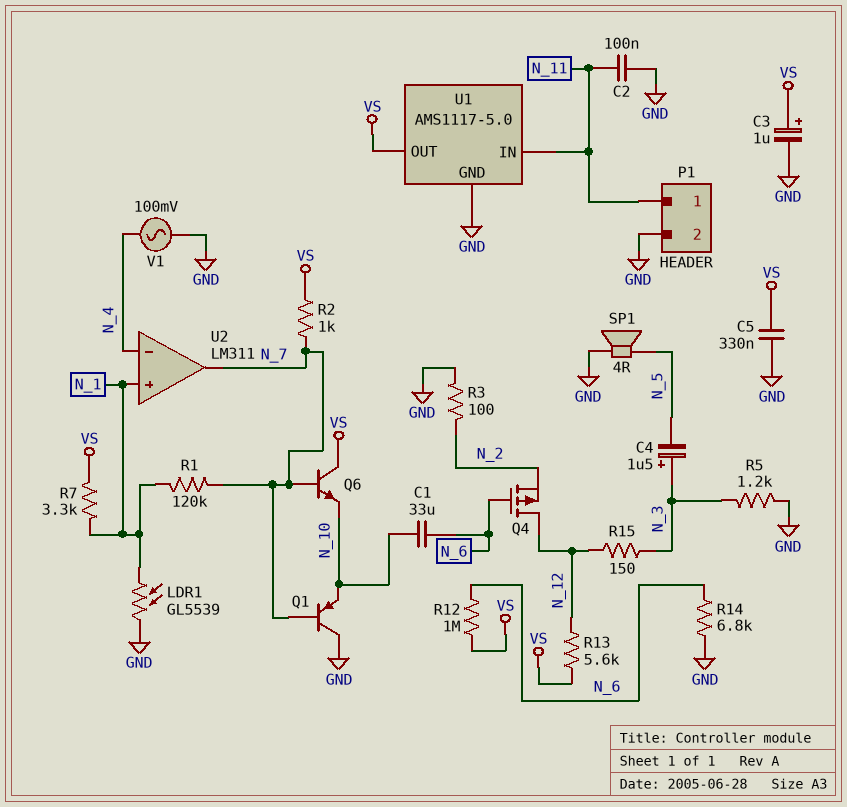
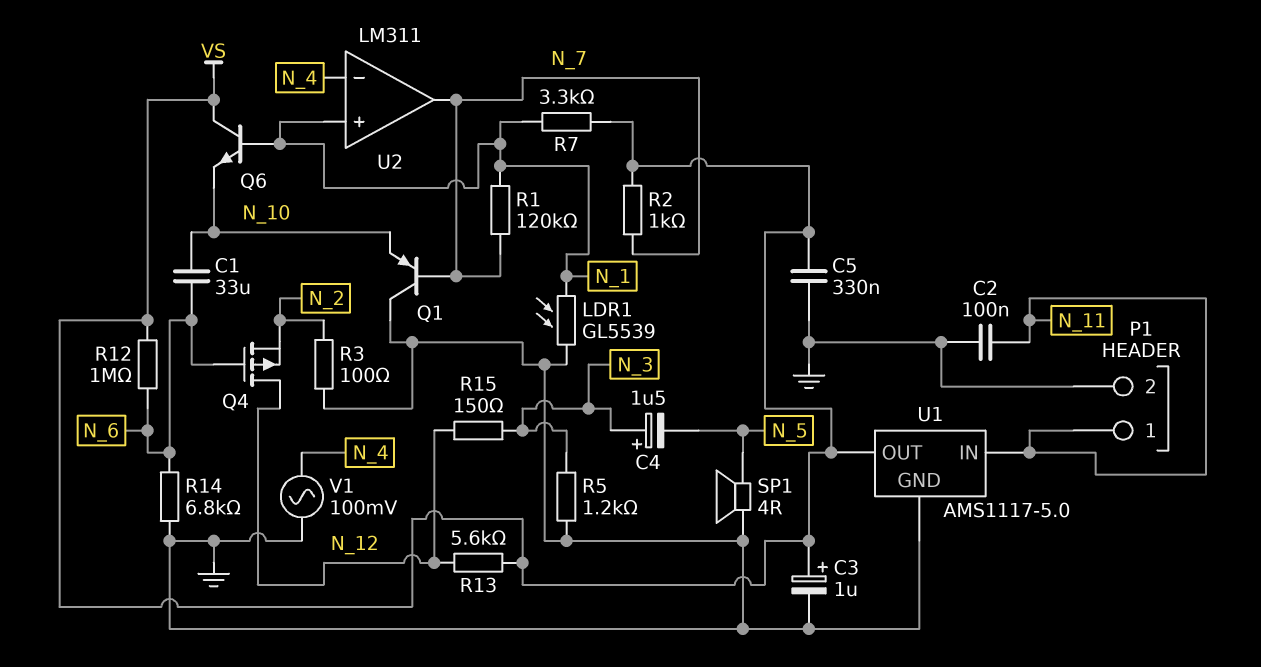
Q6: NPN (B N_7, C VS, E N_10) -> NPN (B N_1, C VS, E N_10)

